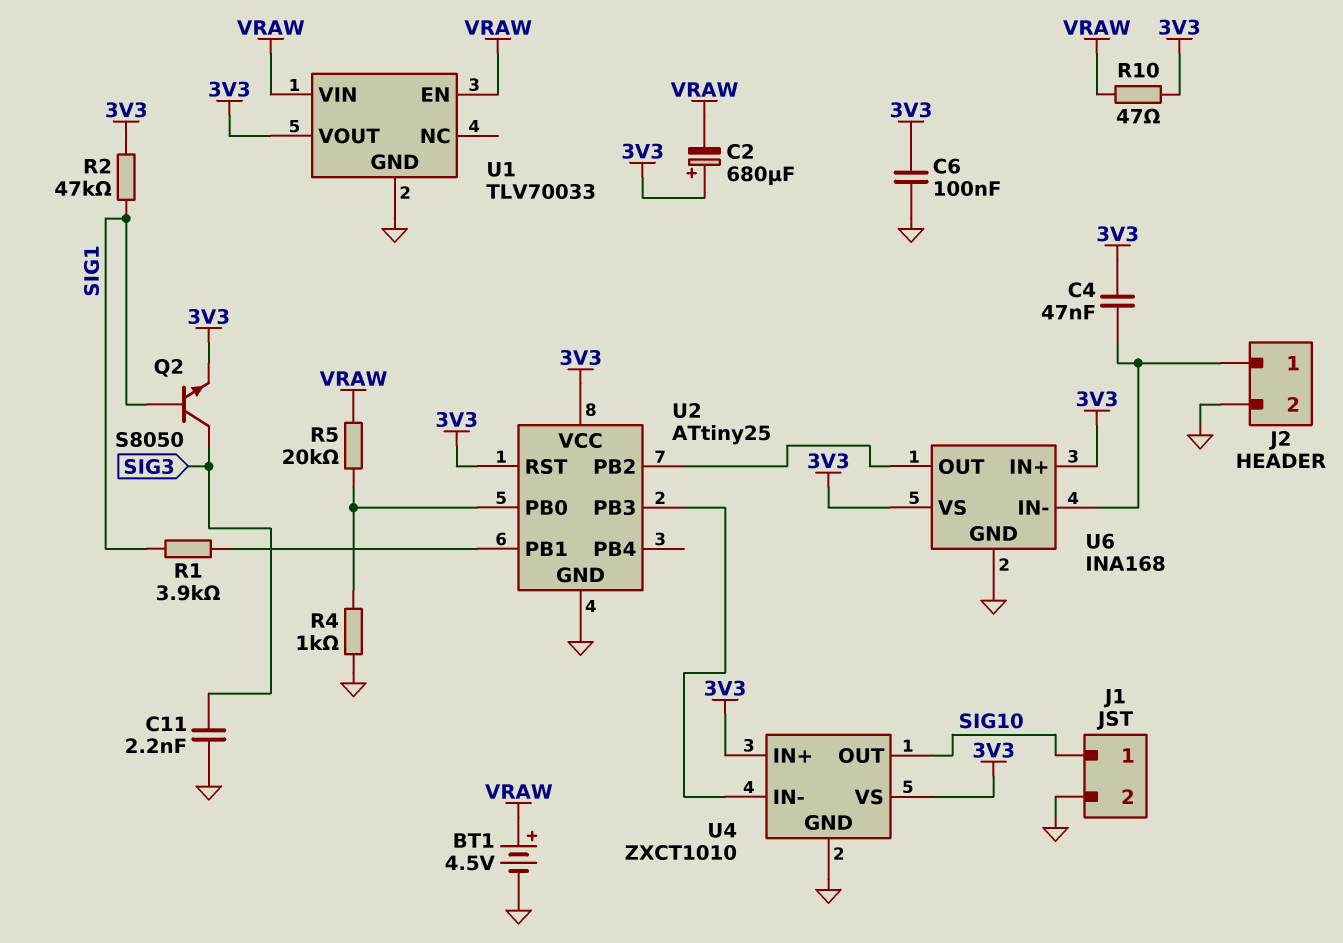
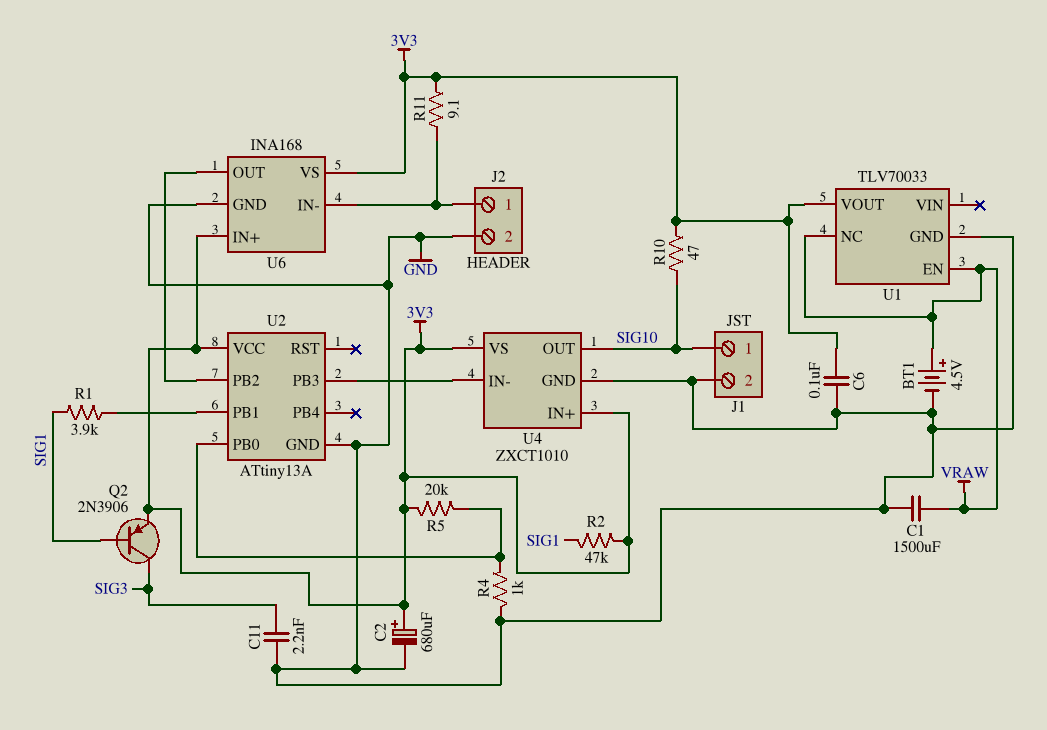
C1: none -> 1500uF (GND, VRAW)
C2: 680uF (plus 3V3, minus VRAW) -> 680uF (plus 3V3, minus GND)
C4: 47nF (3V3, J2/1) -> none
Q2: NPN S8050 (B SIG1, C SIG3, E 3V3) -> PNP 2N3906 (B SIG1, C SIG3, E 3V3)
R5: 20k (U2/PB0, VRAW) -> 20k (3V3, U2/PB0)
R10: 47 (3V3, VRAW) -> 47 (3V3, SIG10)
R11: none -> 9.1 (3V3, J2/1)
U1 pin NC: none -> VRAW
U1 pin VIN: VRAW -> none
U2: ATtiny25 -> ATtiny13A
U2 pin RST: 3V3 -> none

